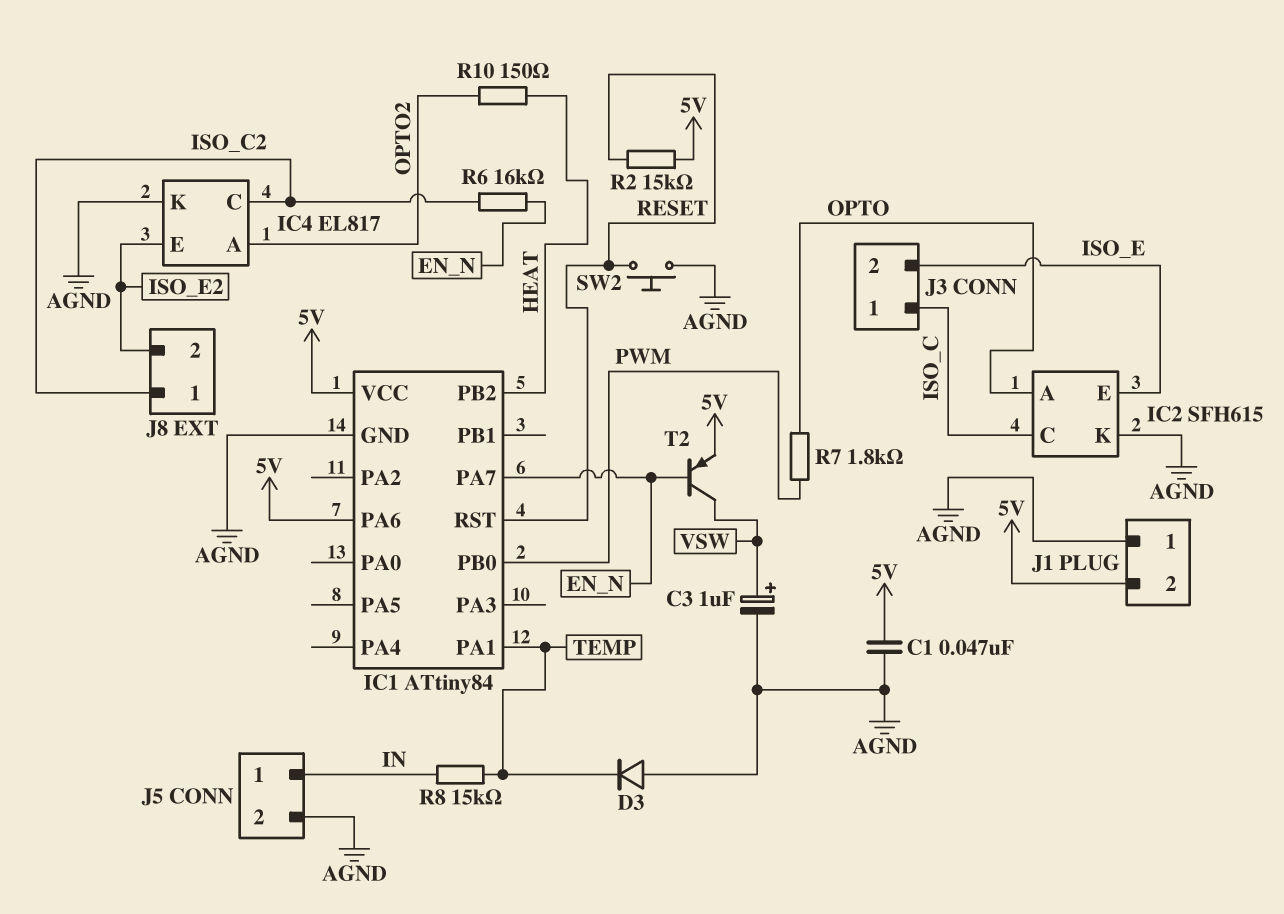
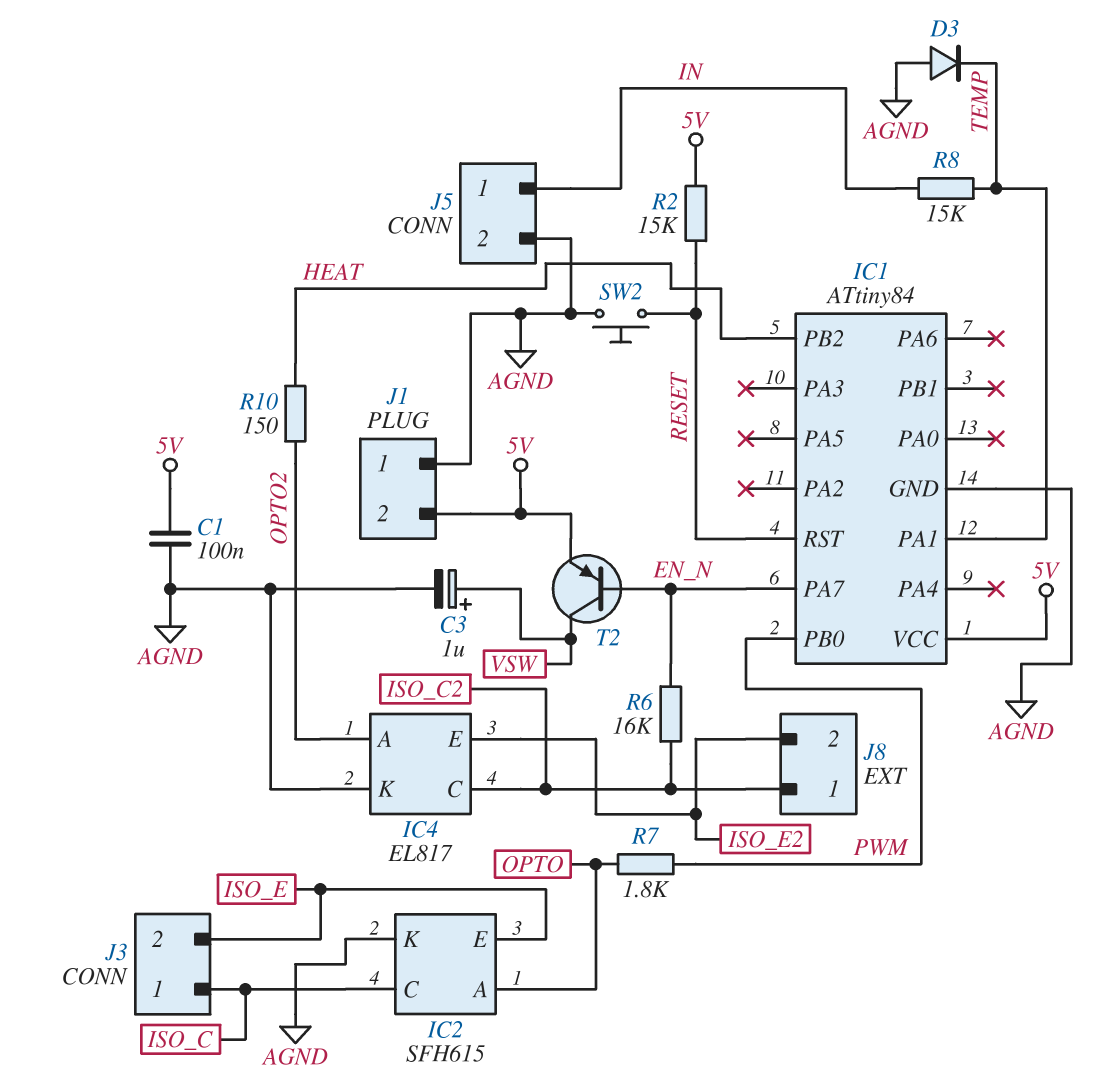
C1: 47nF (5V, AGND) -> 100nF (5V, AGND)
IC1 pin PA6: 5V -> none

